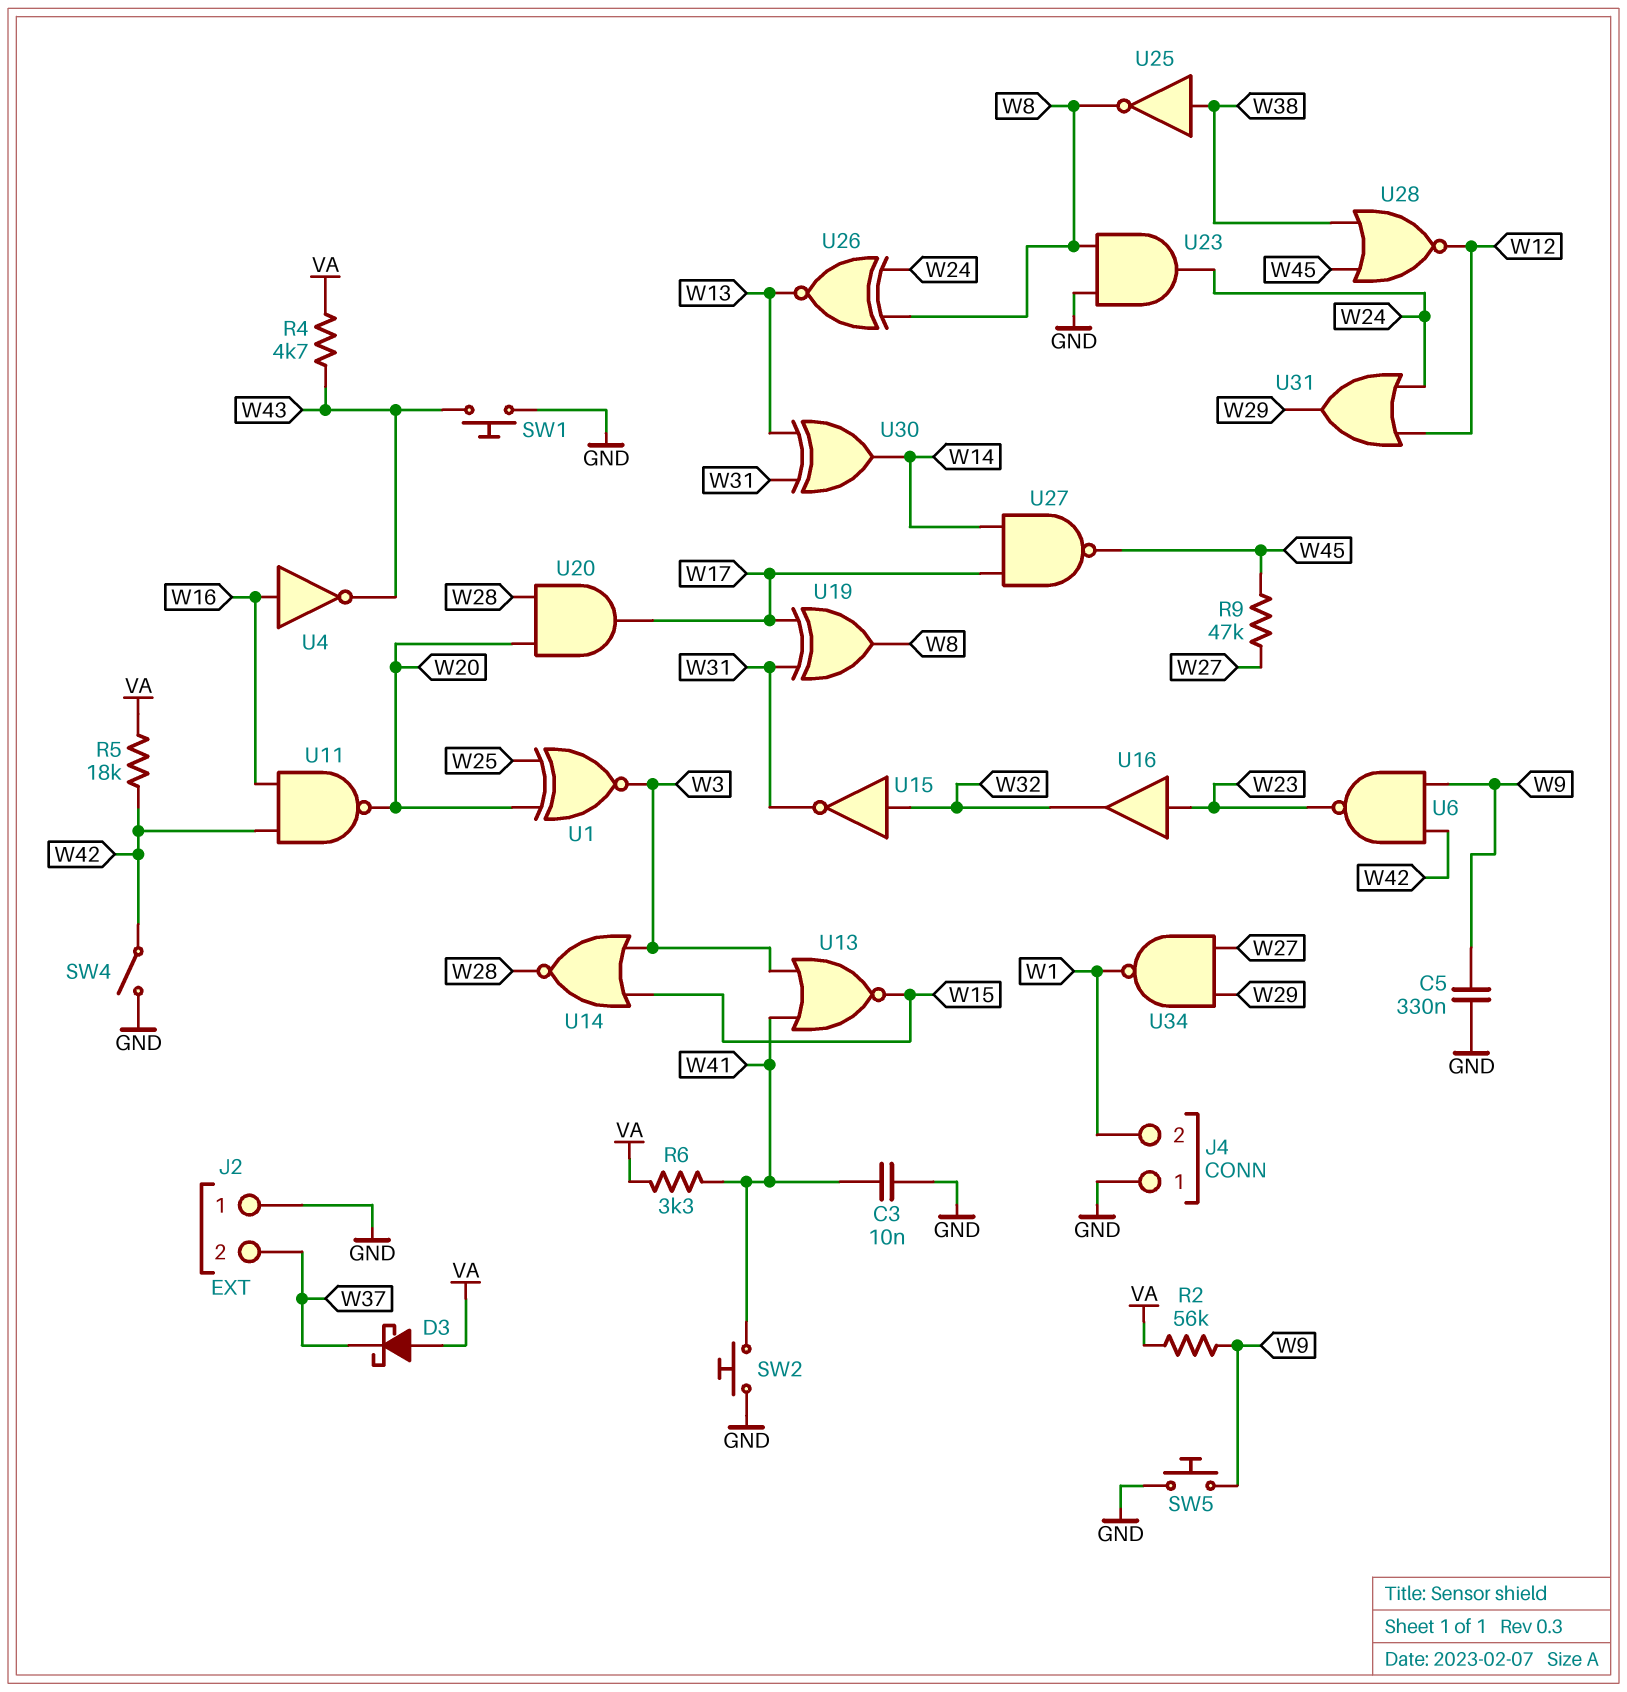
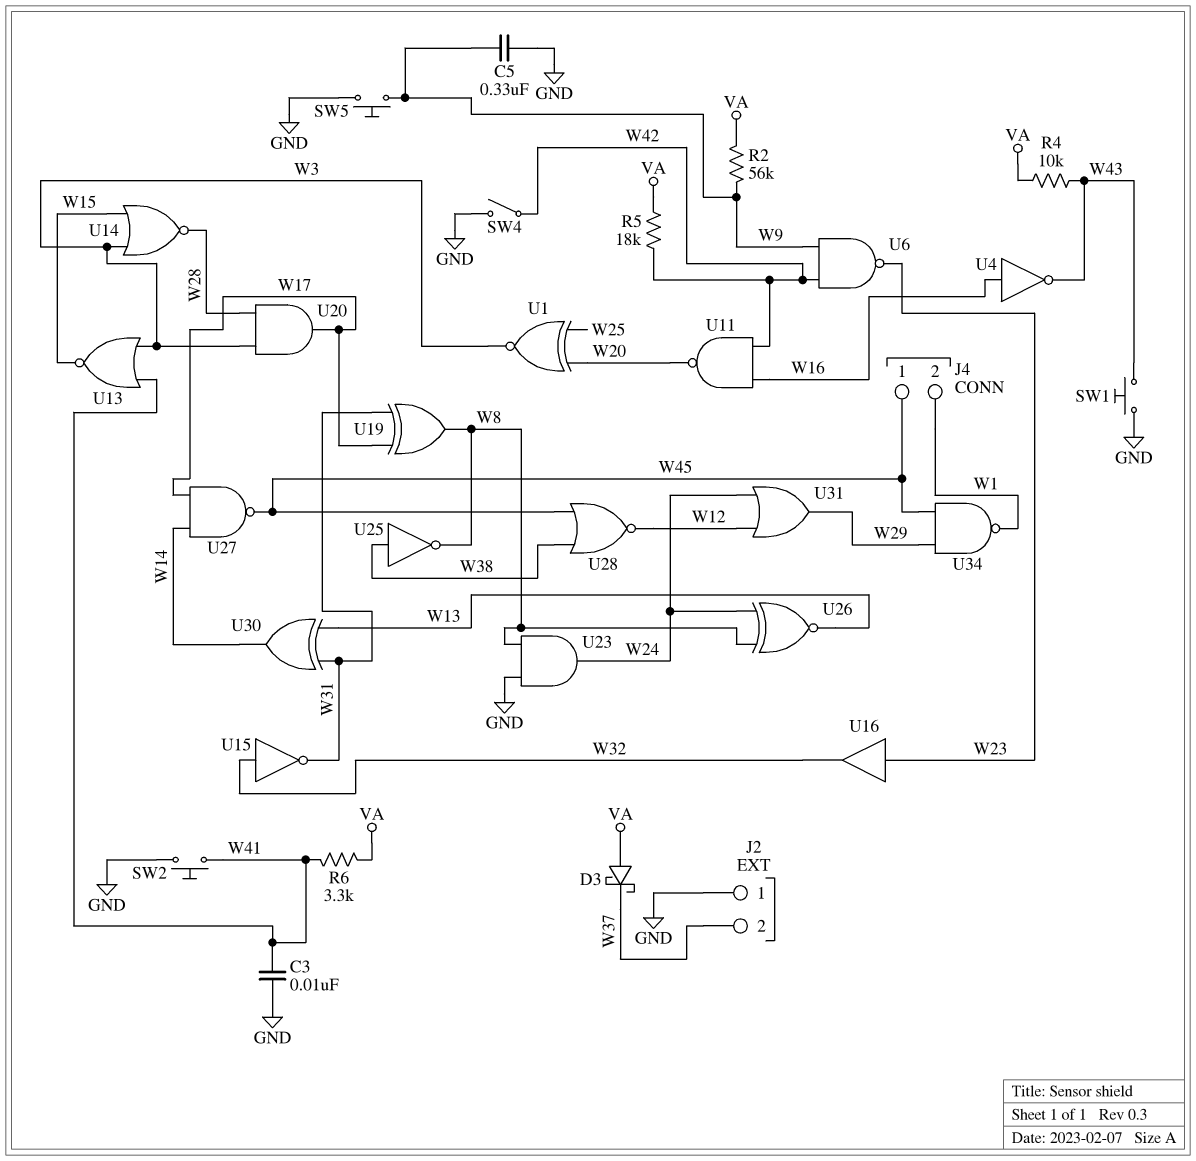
J4 pin 1: GND -> W45
R4: 4.7k (VA, W43) -> 10k (VA, W43)
R9: 47k (W27, W45) -> none
U20: AND (in W20, in W28, out W17) -> AND (in W3, in W28, out W17)
U34: NAND (in W27, in W29, out W1) -> NAND (in W29, in W45, out W1)

